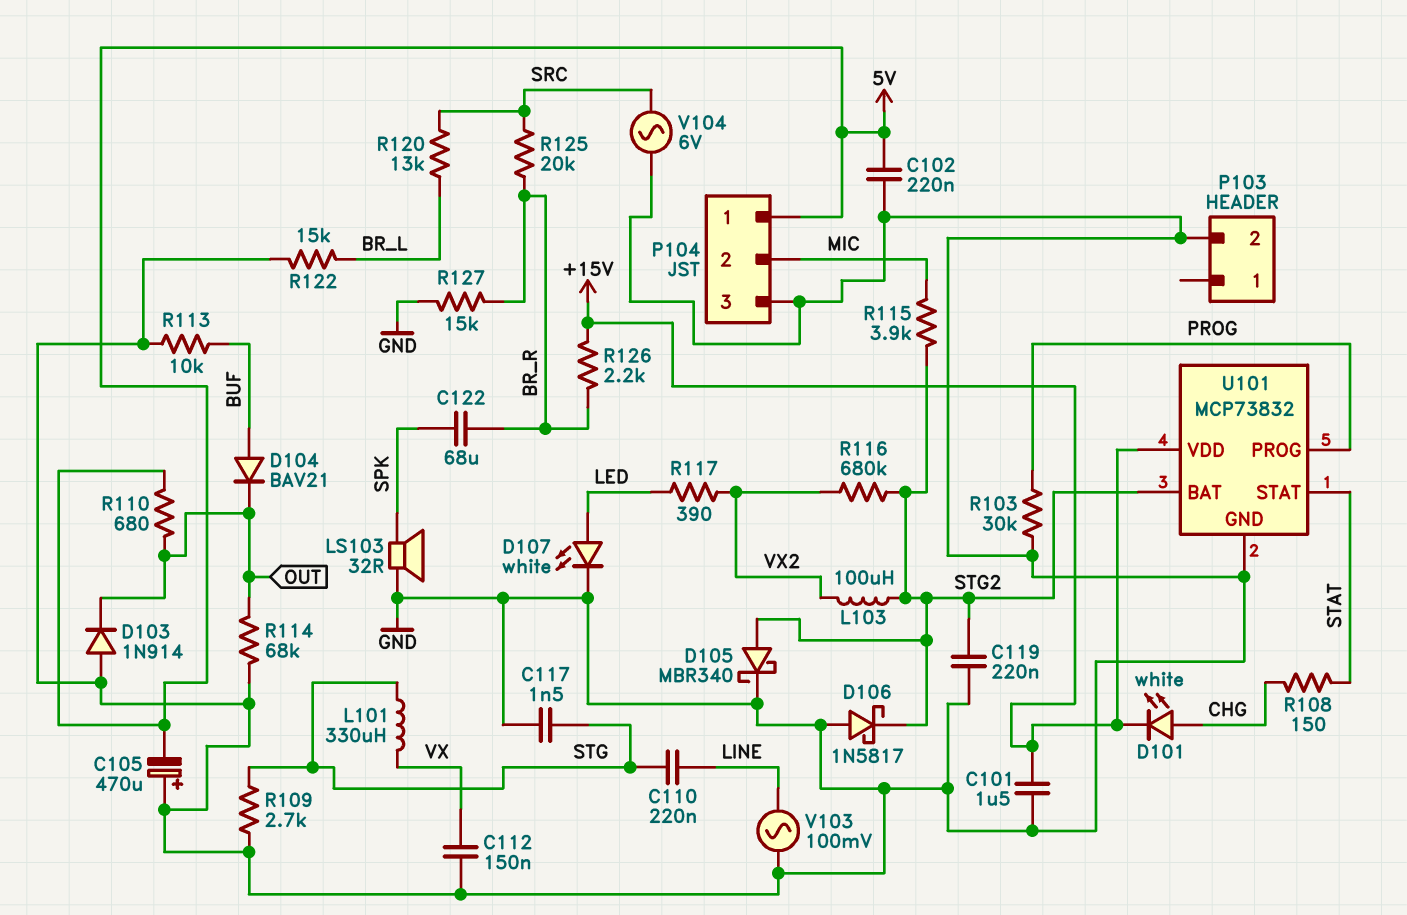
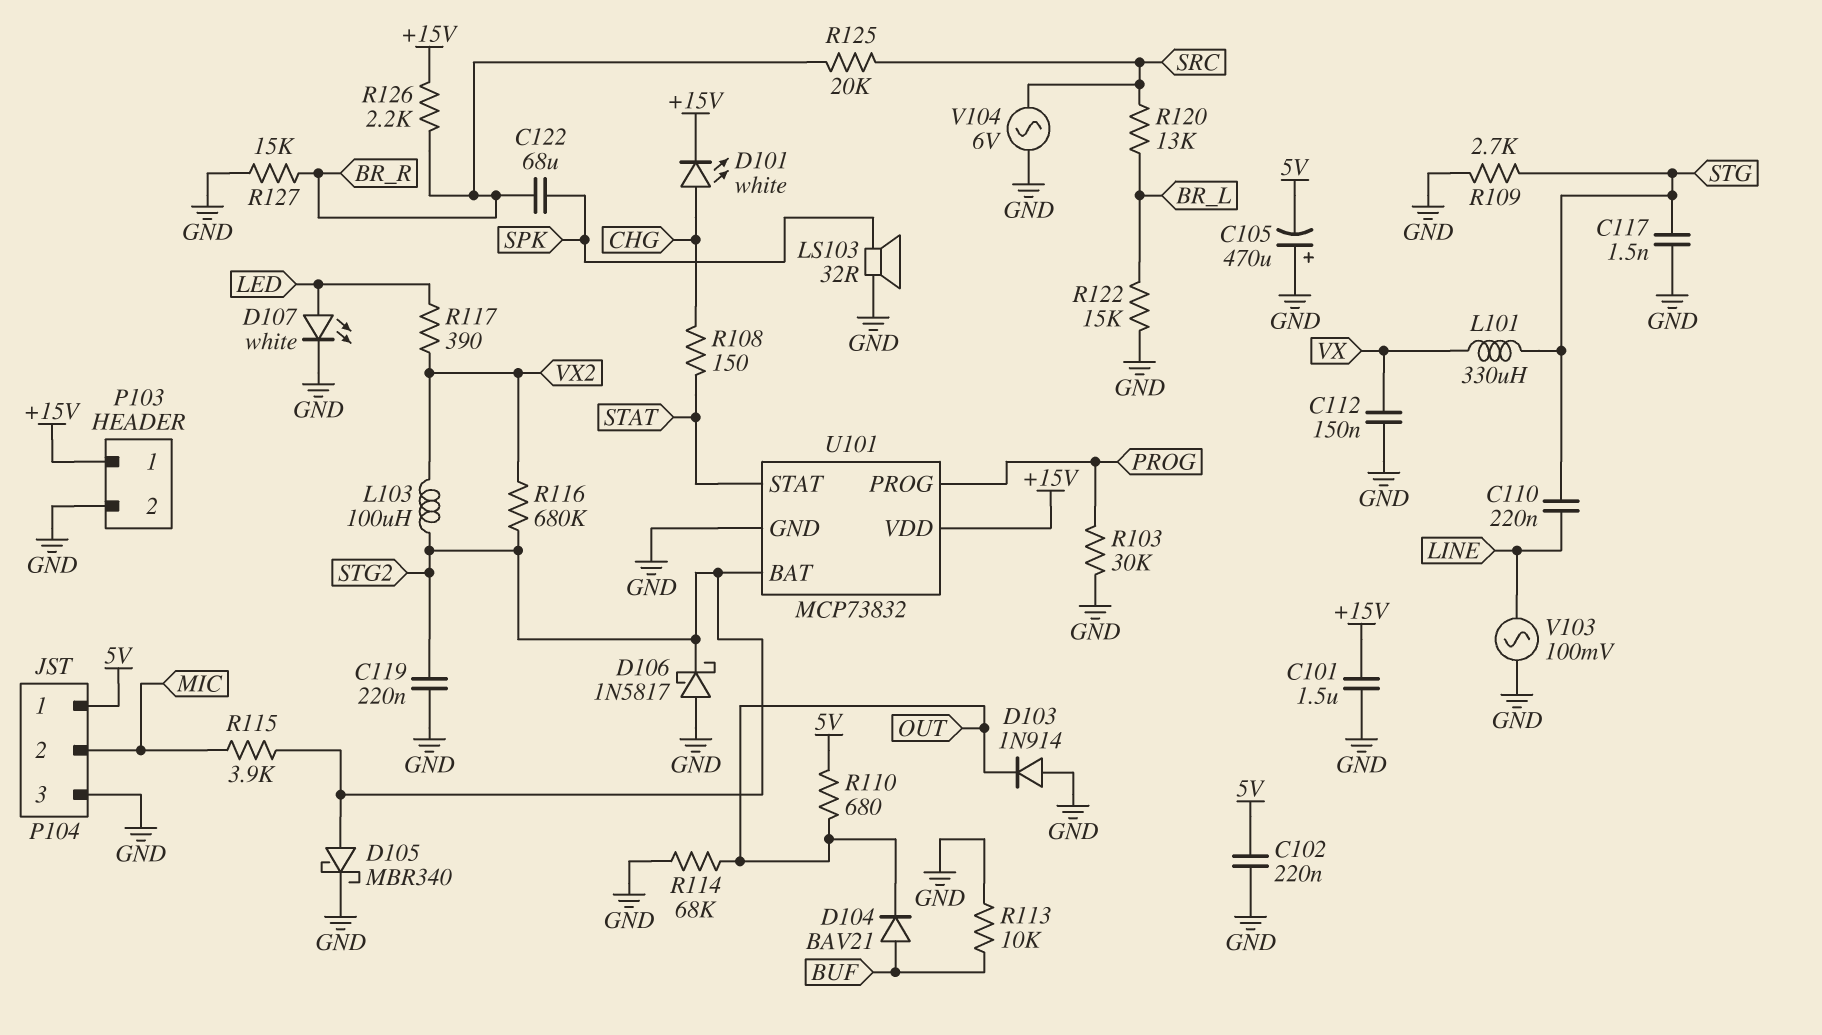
P103 pin 1: none -> +15V

